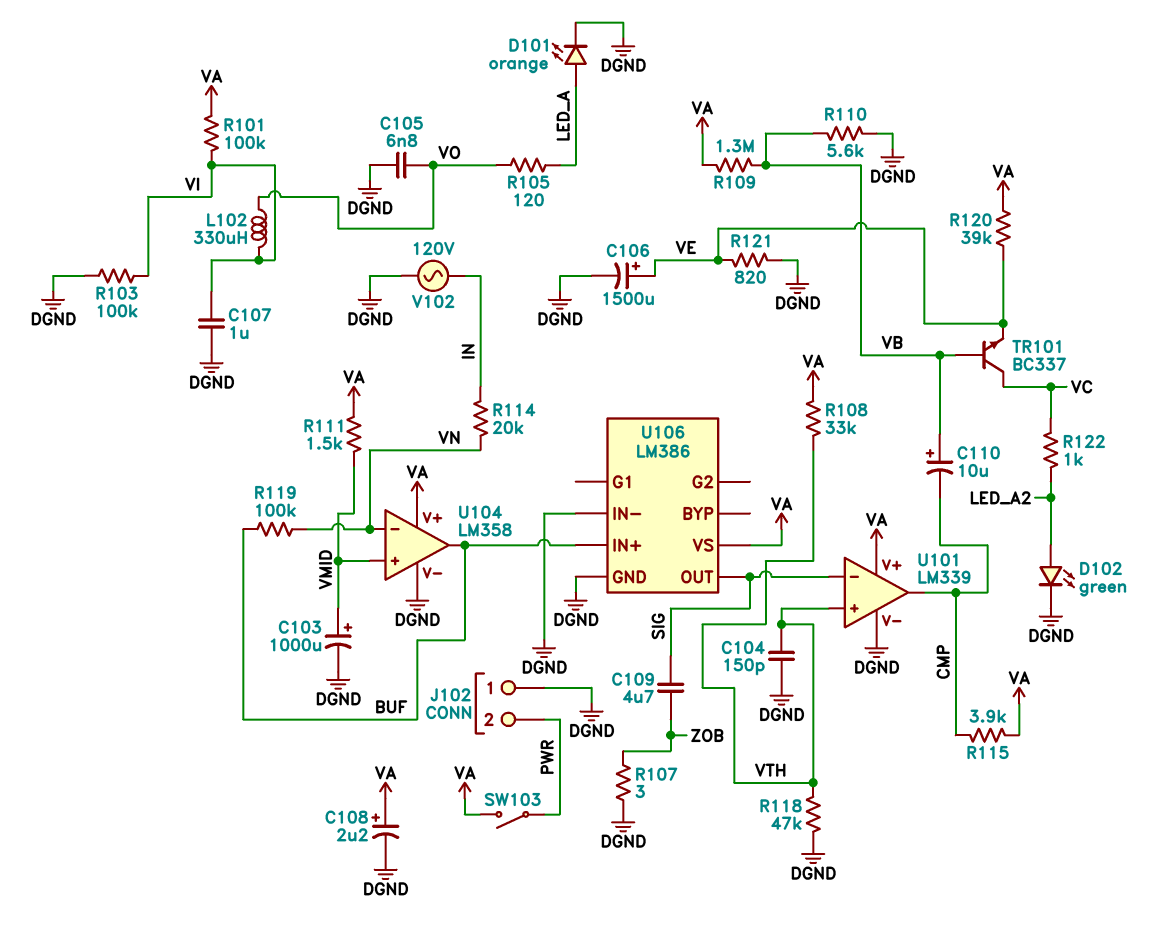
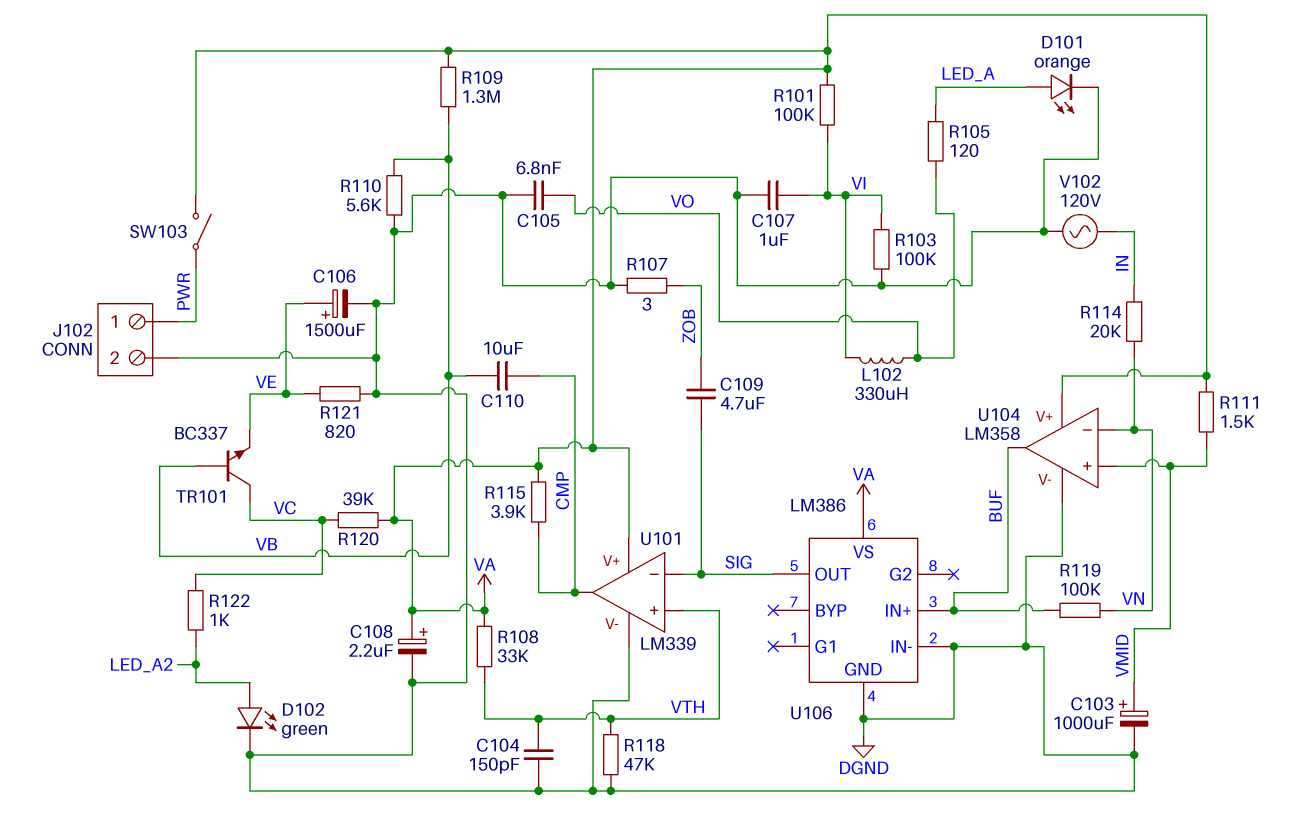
C110: 10uF (plus VB, minus CMP) -> 10uF (CMP, VB)
J102 pin 1: DGND -> PWR
J102 pin 2: PWR -> DGND
R120: 39k (VA, VE) -> 39k (VA, VC)

